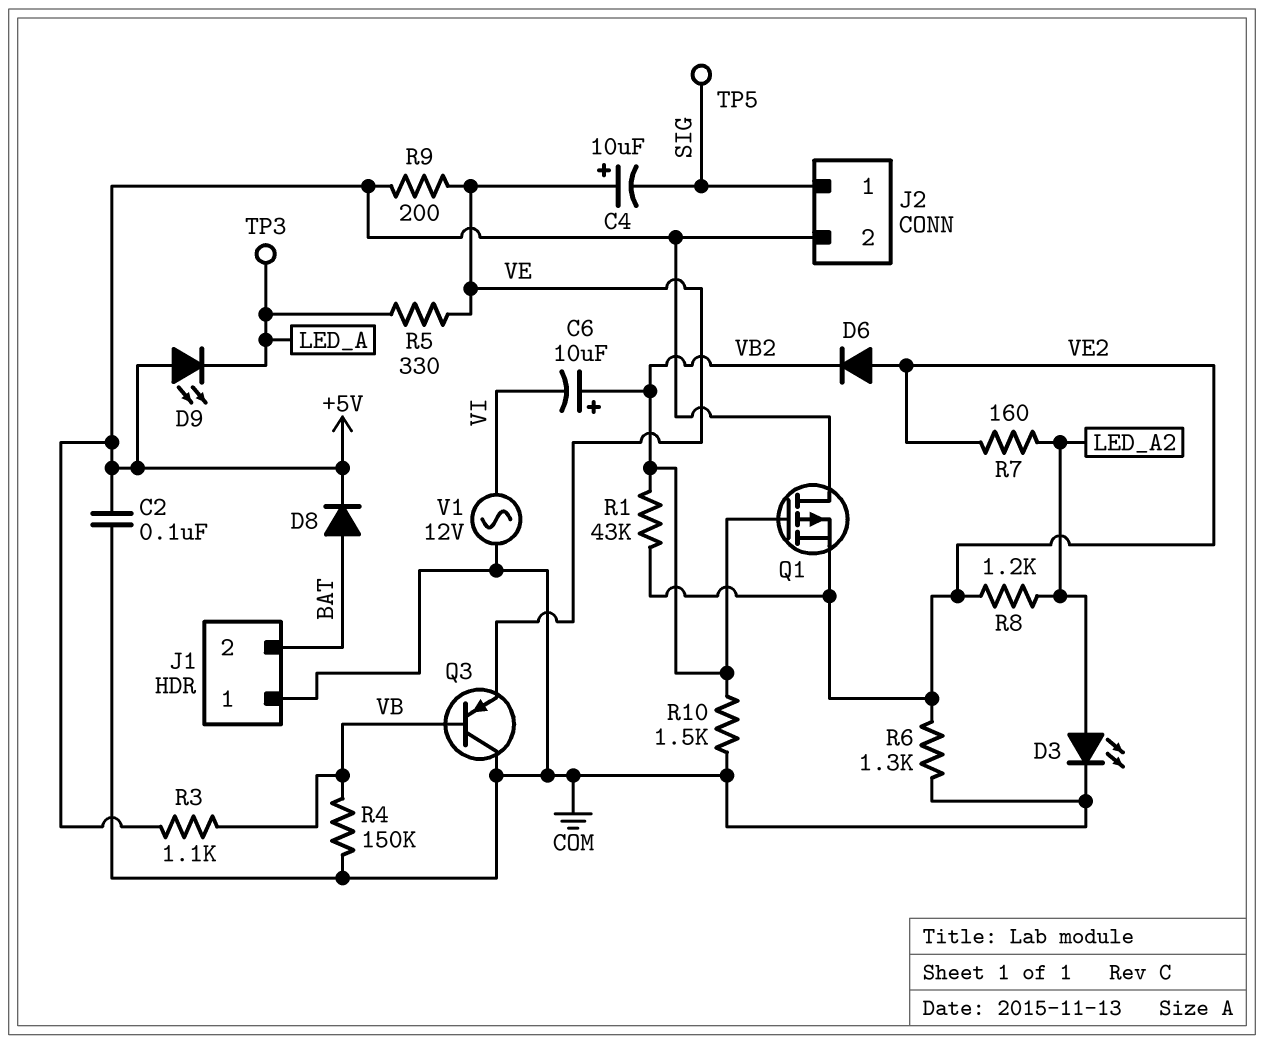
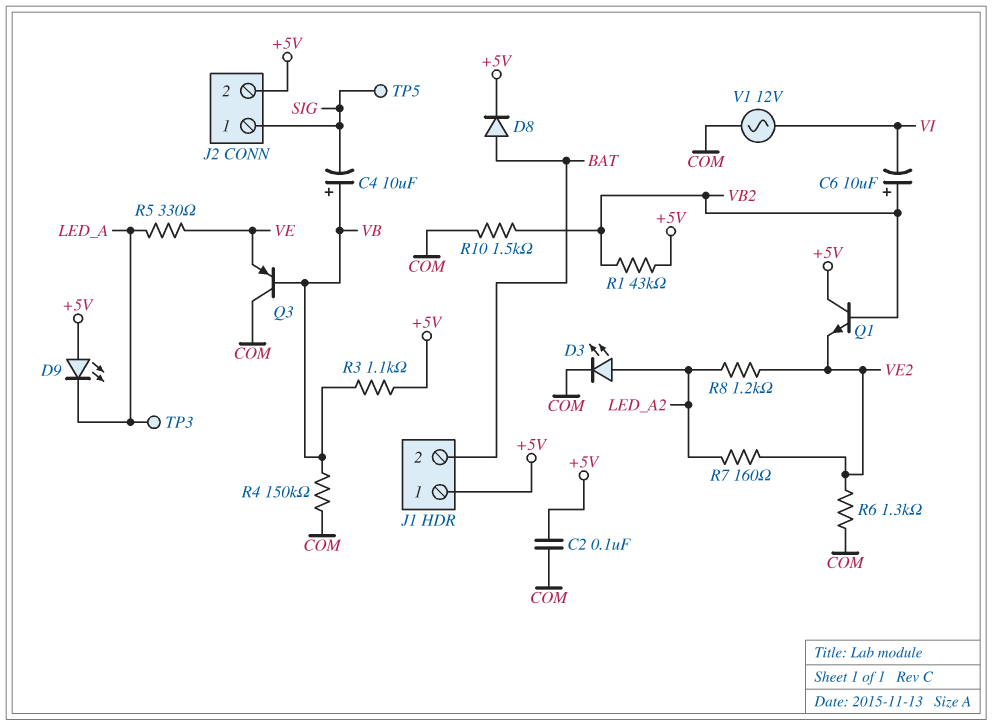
C4: 10uF (plus VE, minus SIG) -> 10uF (plus VB, minus SIG)
D6: diode (A VE2, K VB2) -> none
J1 pin 1: COM -> +5V
Q1: PMOS (G VB2, D +5V, S VE2) -> NPN (B VB2, C +5V, E VE2)
R1: 43k (VB2, VE2) -> 43k (+5V, VB2)
R9: 200 (+5V, VE) -> none

